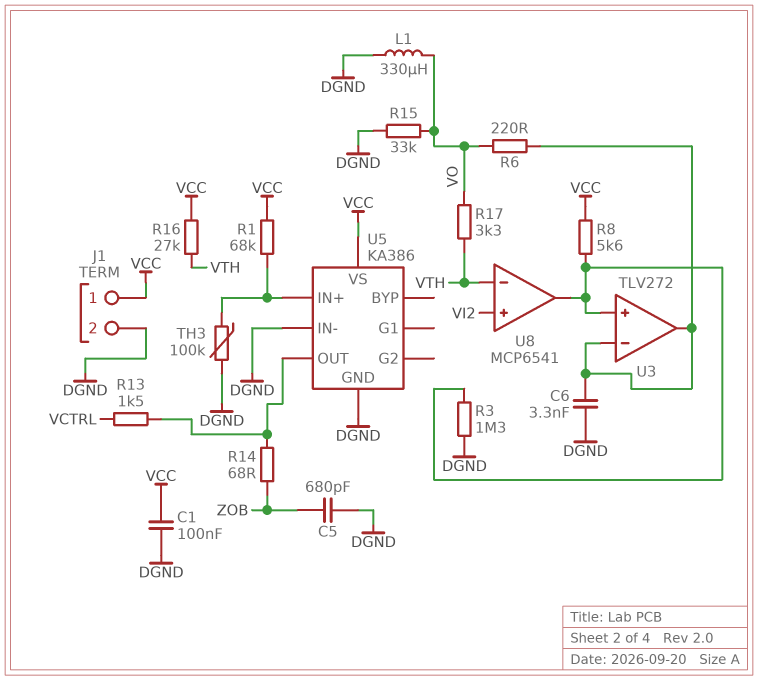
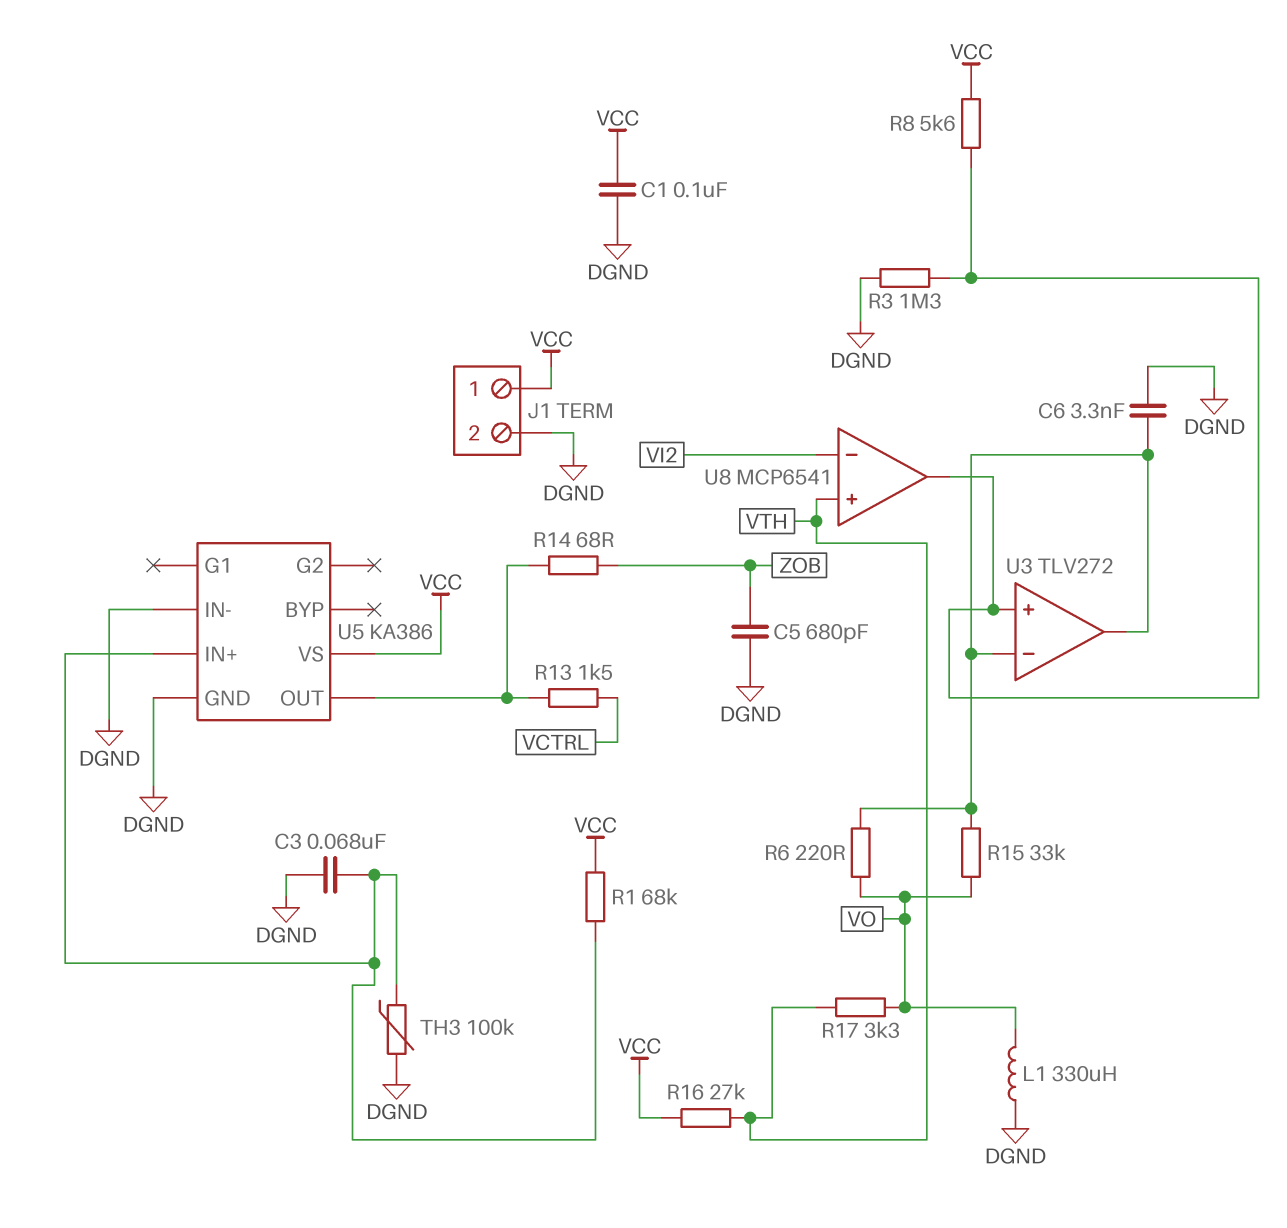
C3: none -> 68nF (DGND, U5/IN+)
R15: 33k (DGND, VO) -> 33k (U3/in-, VO)
U8 pin in+: VI2 -> VTH
U8 pin in-: VTH -> VI2

